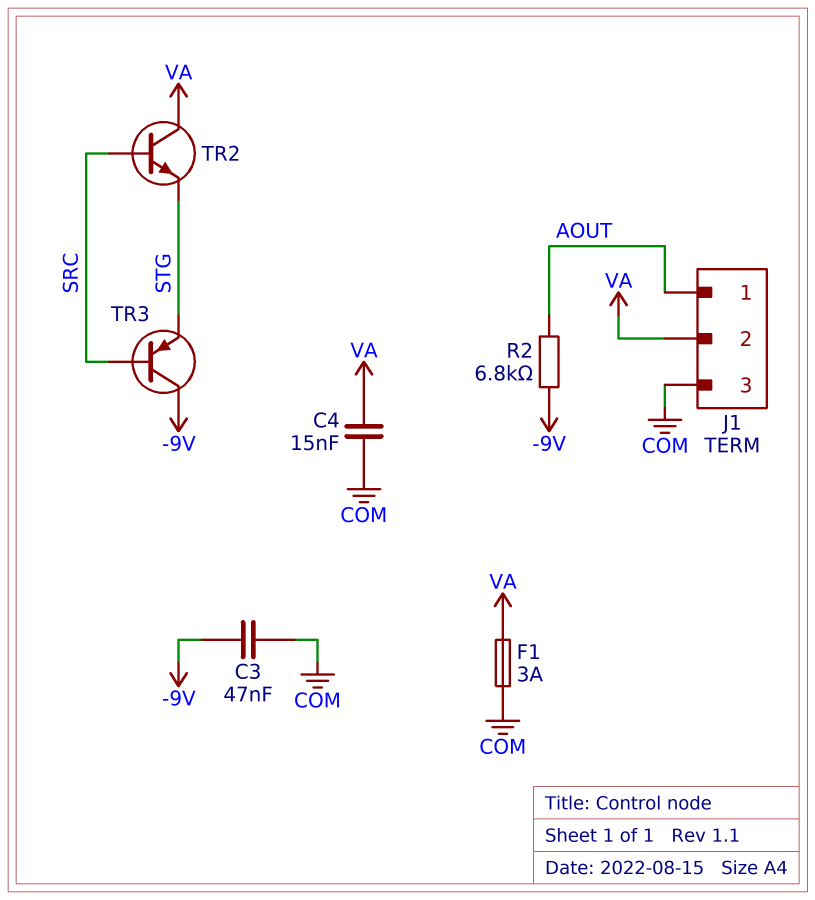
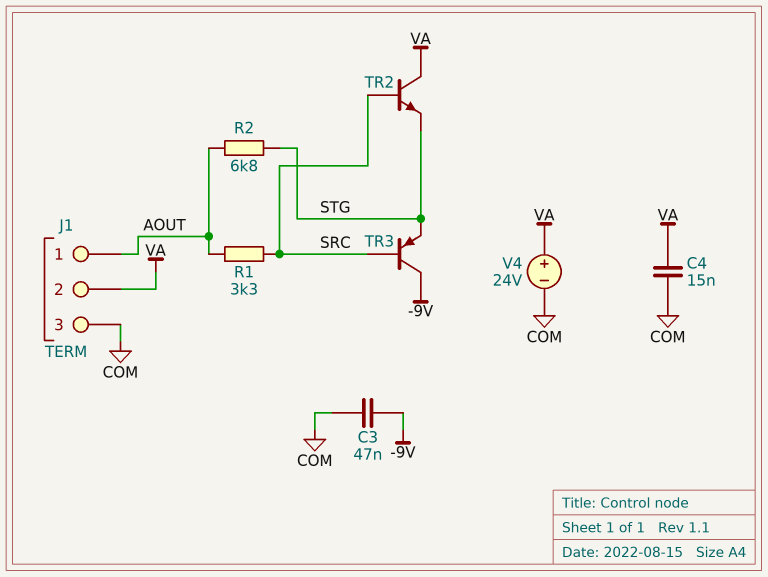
F1: 3A (COM, VA) -> none
R1: none -> 3.3k (AOUT, SRC)
R2: 6.8k (-9V, AOUT) -> 6.8k (AOUT, STG)
V4: none -> 24V (plus VA, minus COM)

